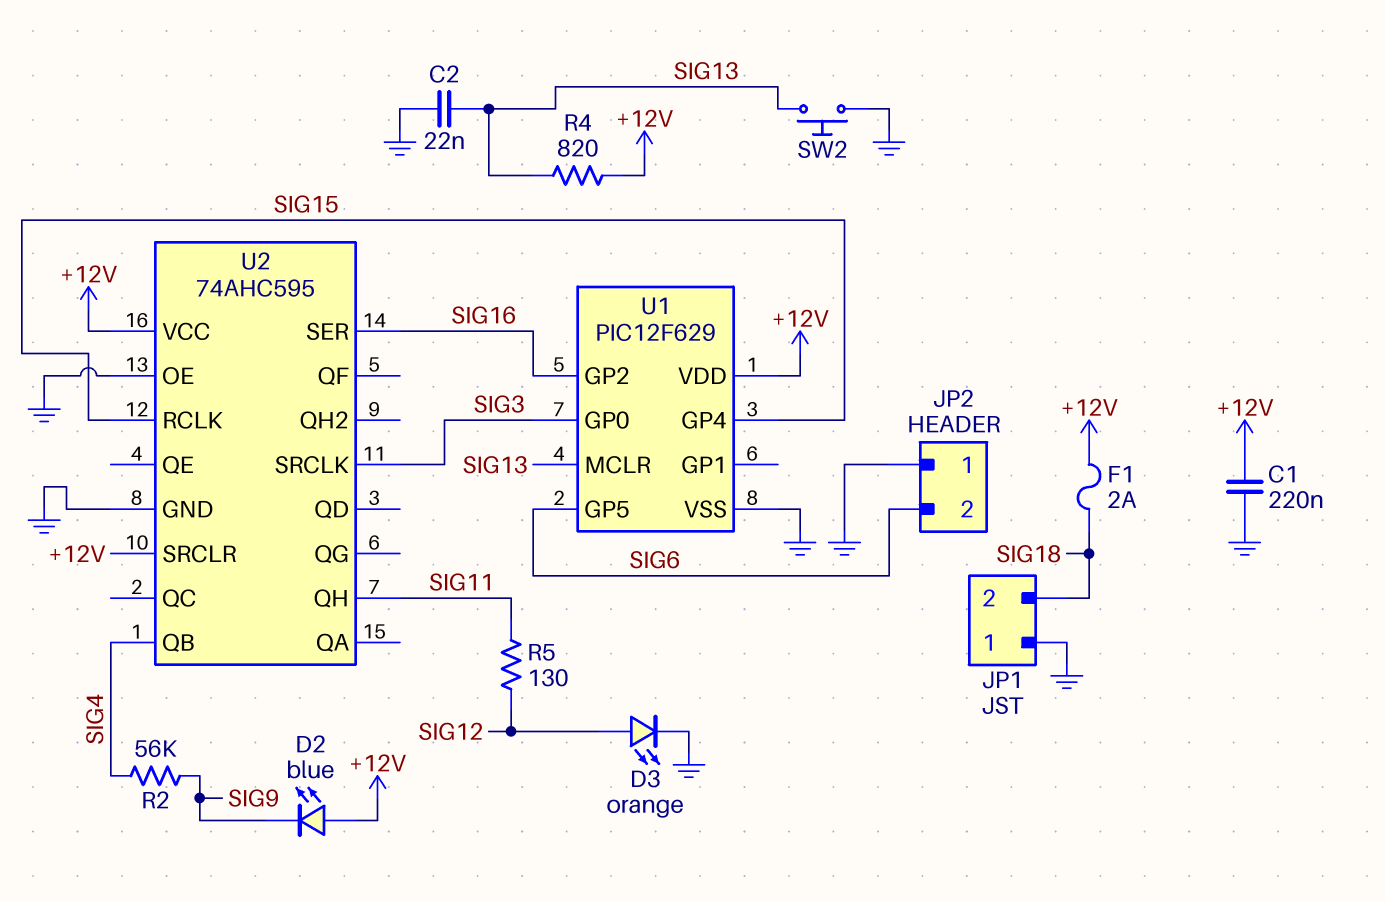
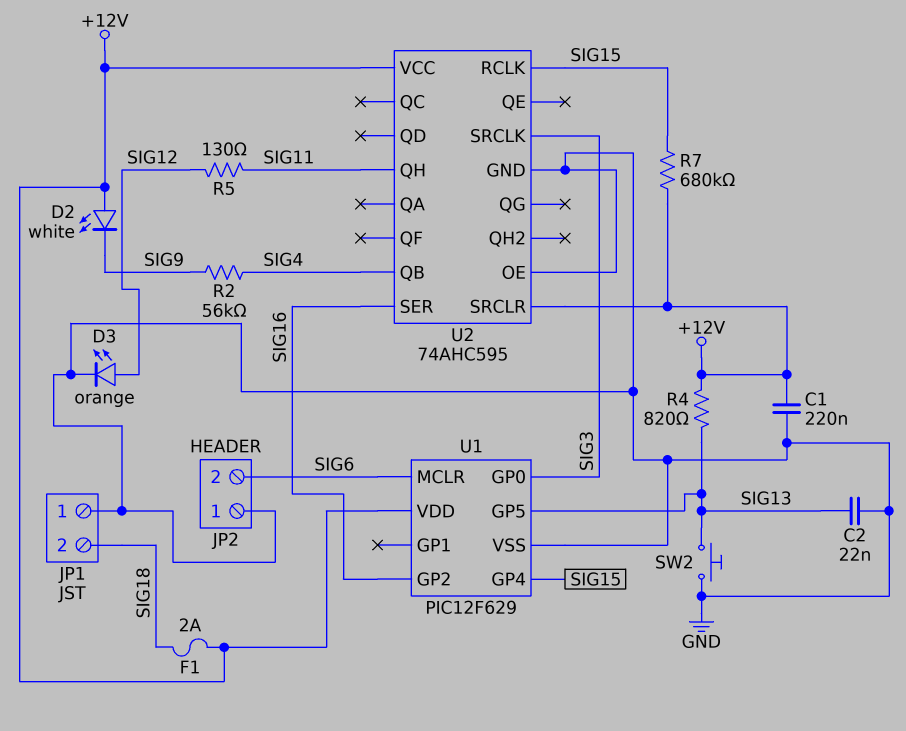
D2: LED blue (A +12V, K SIG9) -> LED white (A +12V, K SIG9)
R7: none -> 680k (+12V, SIG15)
U1 pin GP5: SIG6 -> SIG13
U1 pin MCLR: SIG13 -> SIG6

